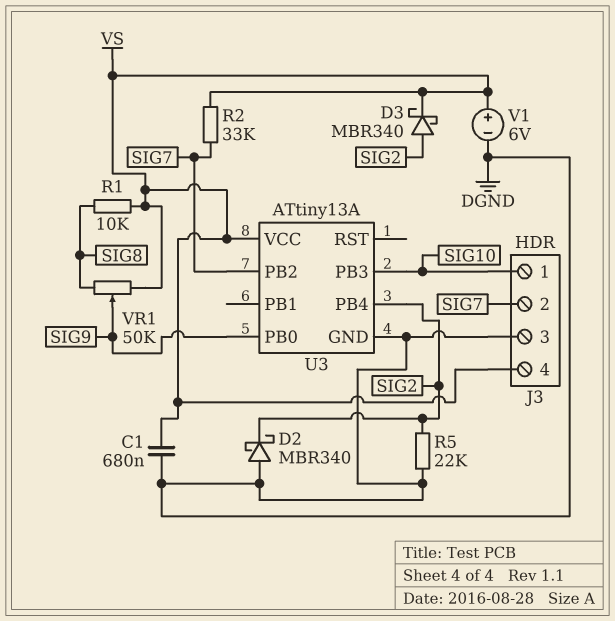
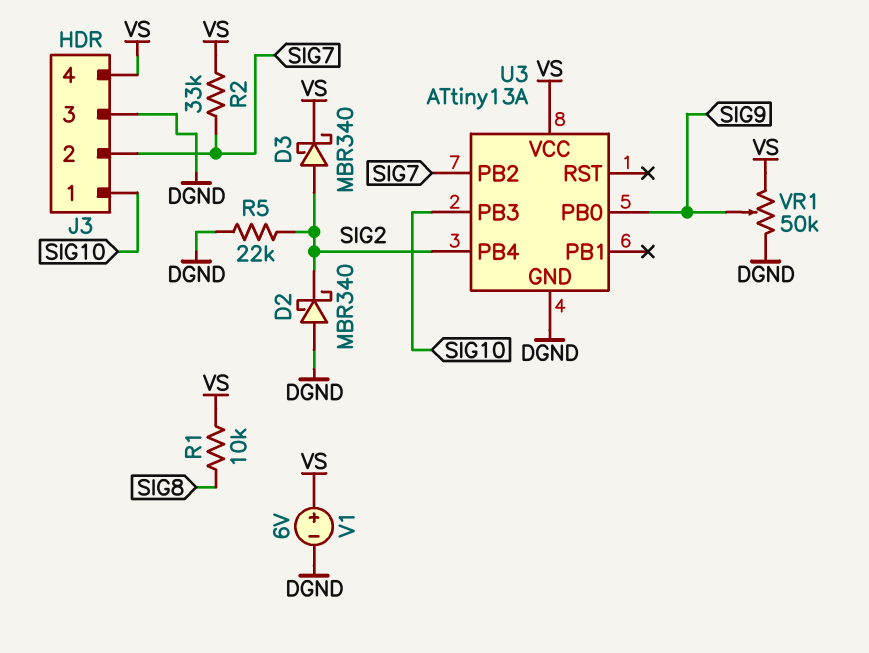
C1: 680nF (DGND, VS) -> none
VR1: 50k (SIG8, VS, wiper SIG9) -> 50k (DGND, VS, wiper SIG9)

